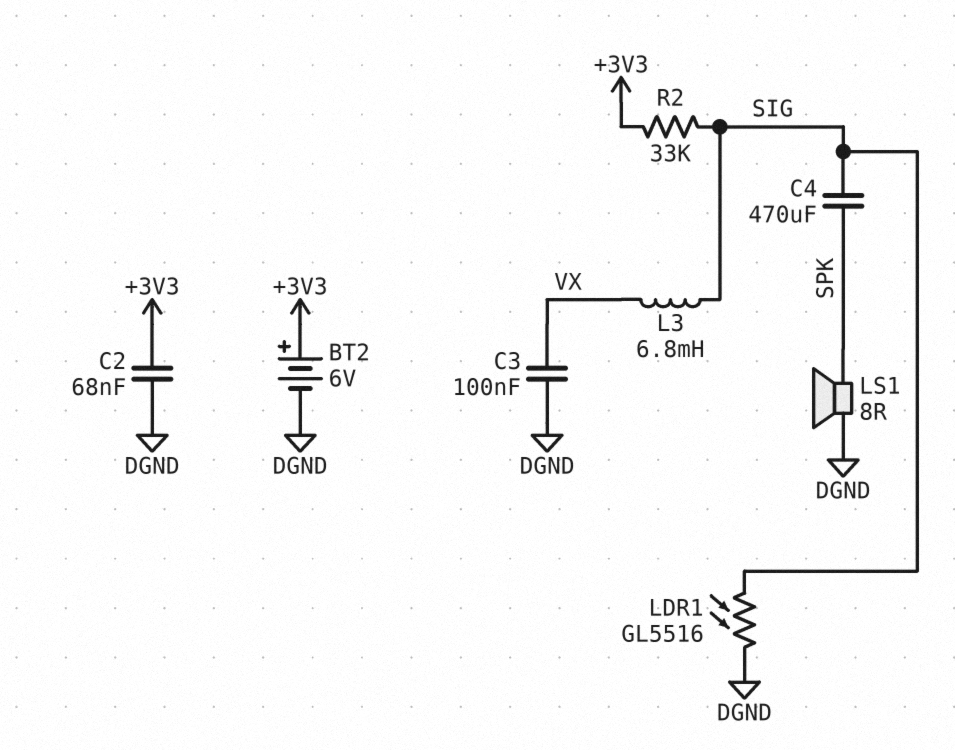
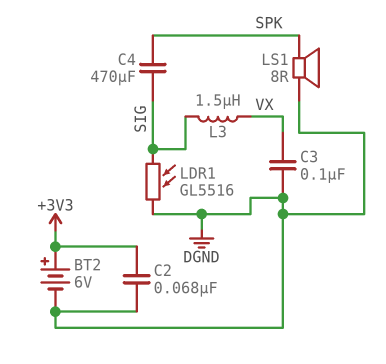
L3: 6.8mH (SIG, VX) -> 1.5uH (SIG, VX)
R2: 33k (+3V3, SIG) -> none

